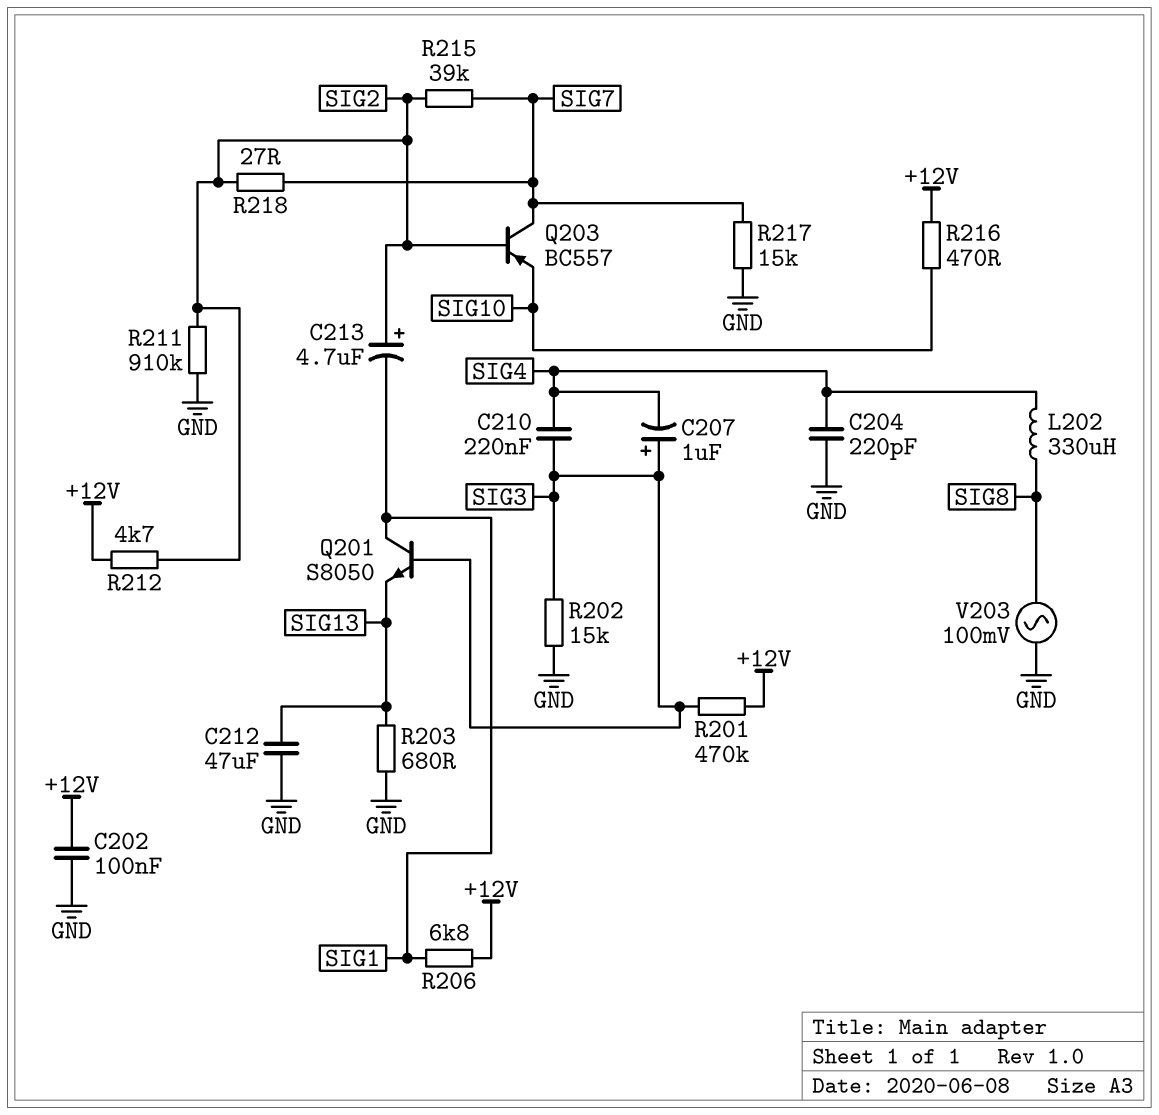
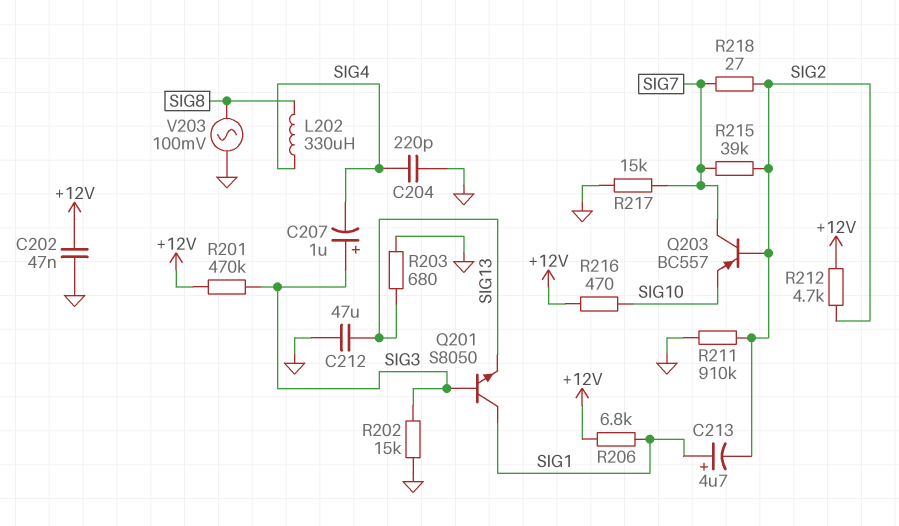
C202: 100nF (+12V, GND) -> 47nF (+12V, GND)
C210: 220nF (SIG3, SIG4) -> none
C213: 4.7uF (plus SIG2, minus SIG1) -> 4.7uF (plus SIG1, minus SIG2)

